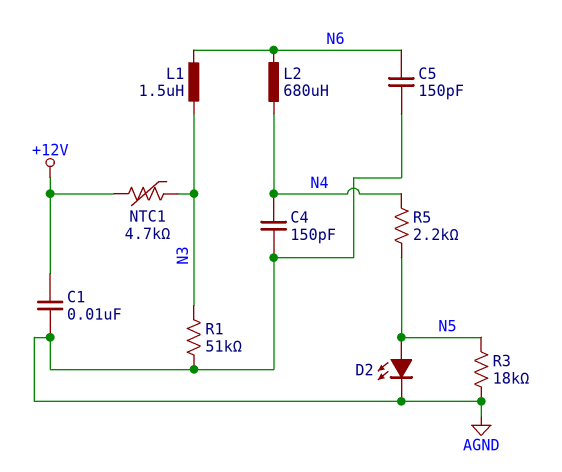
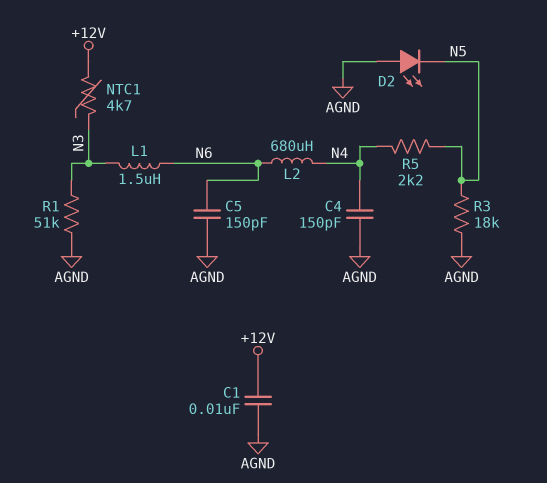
D2: LED (A N5, K AGND) -> LED (A AGND, K N5)

